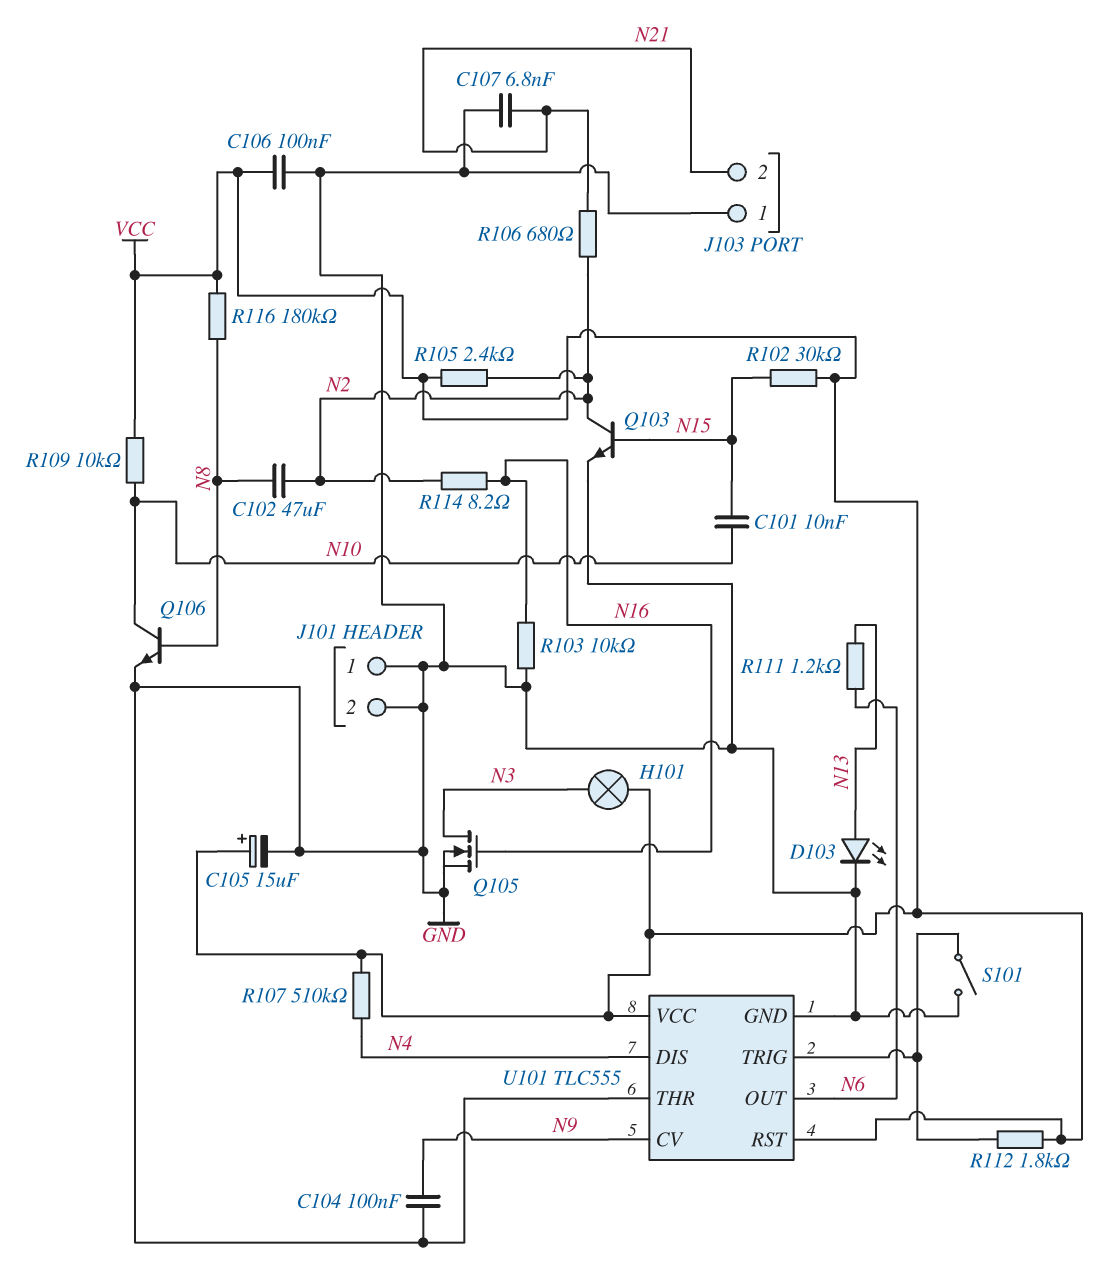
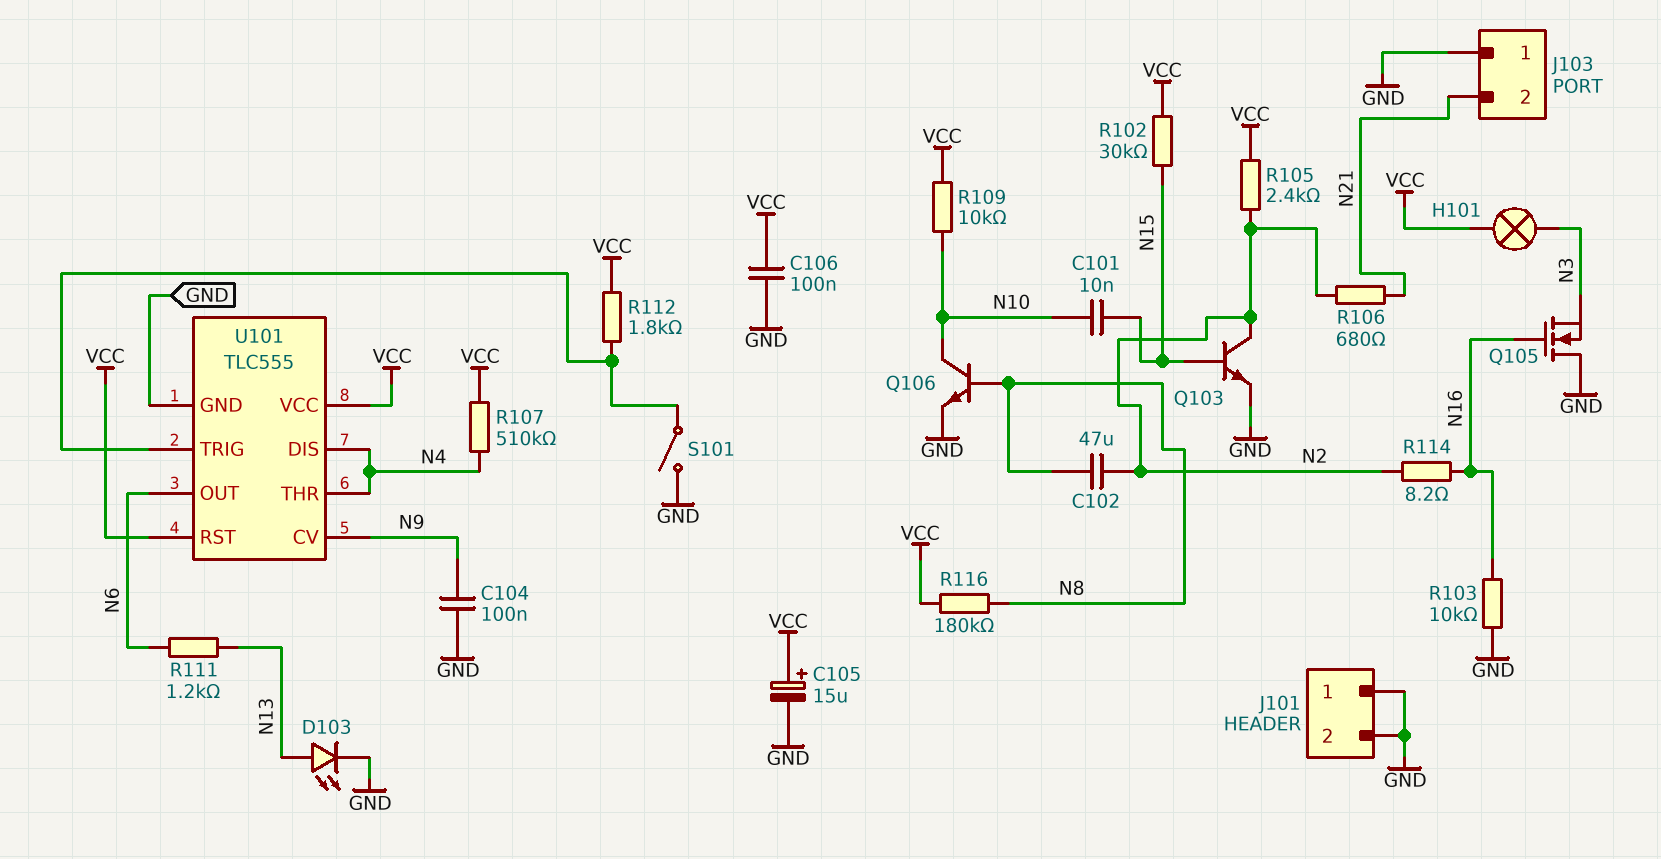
C107: 6.8nF (GND, N21) -> none
Q105: NMOS (G N16, D N3, S GND) -> NMOS (G N16, D GND, S N3)
U101 pin THR: GND -> N4

